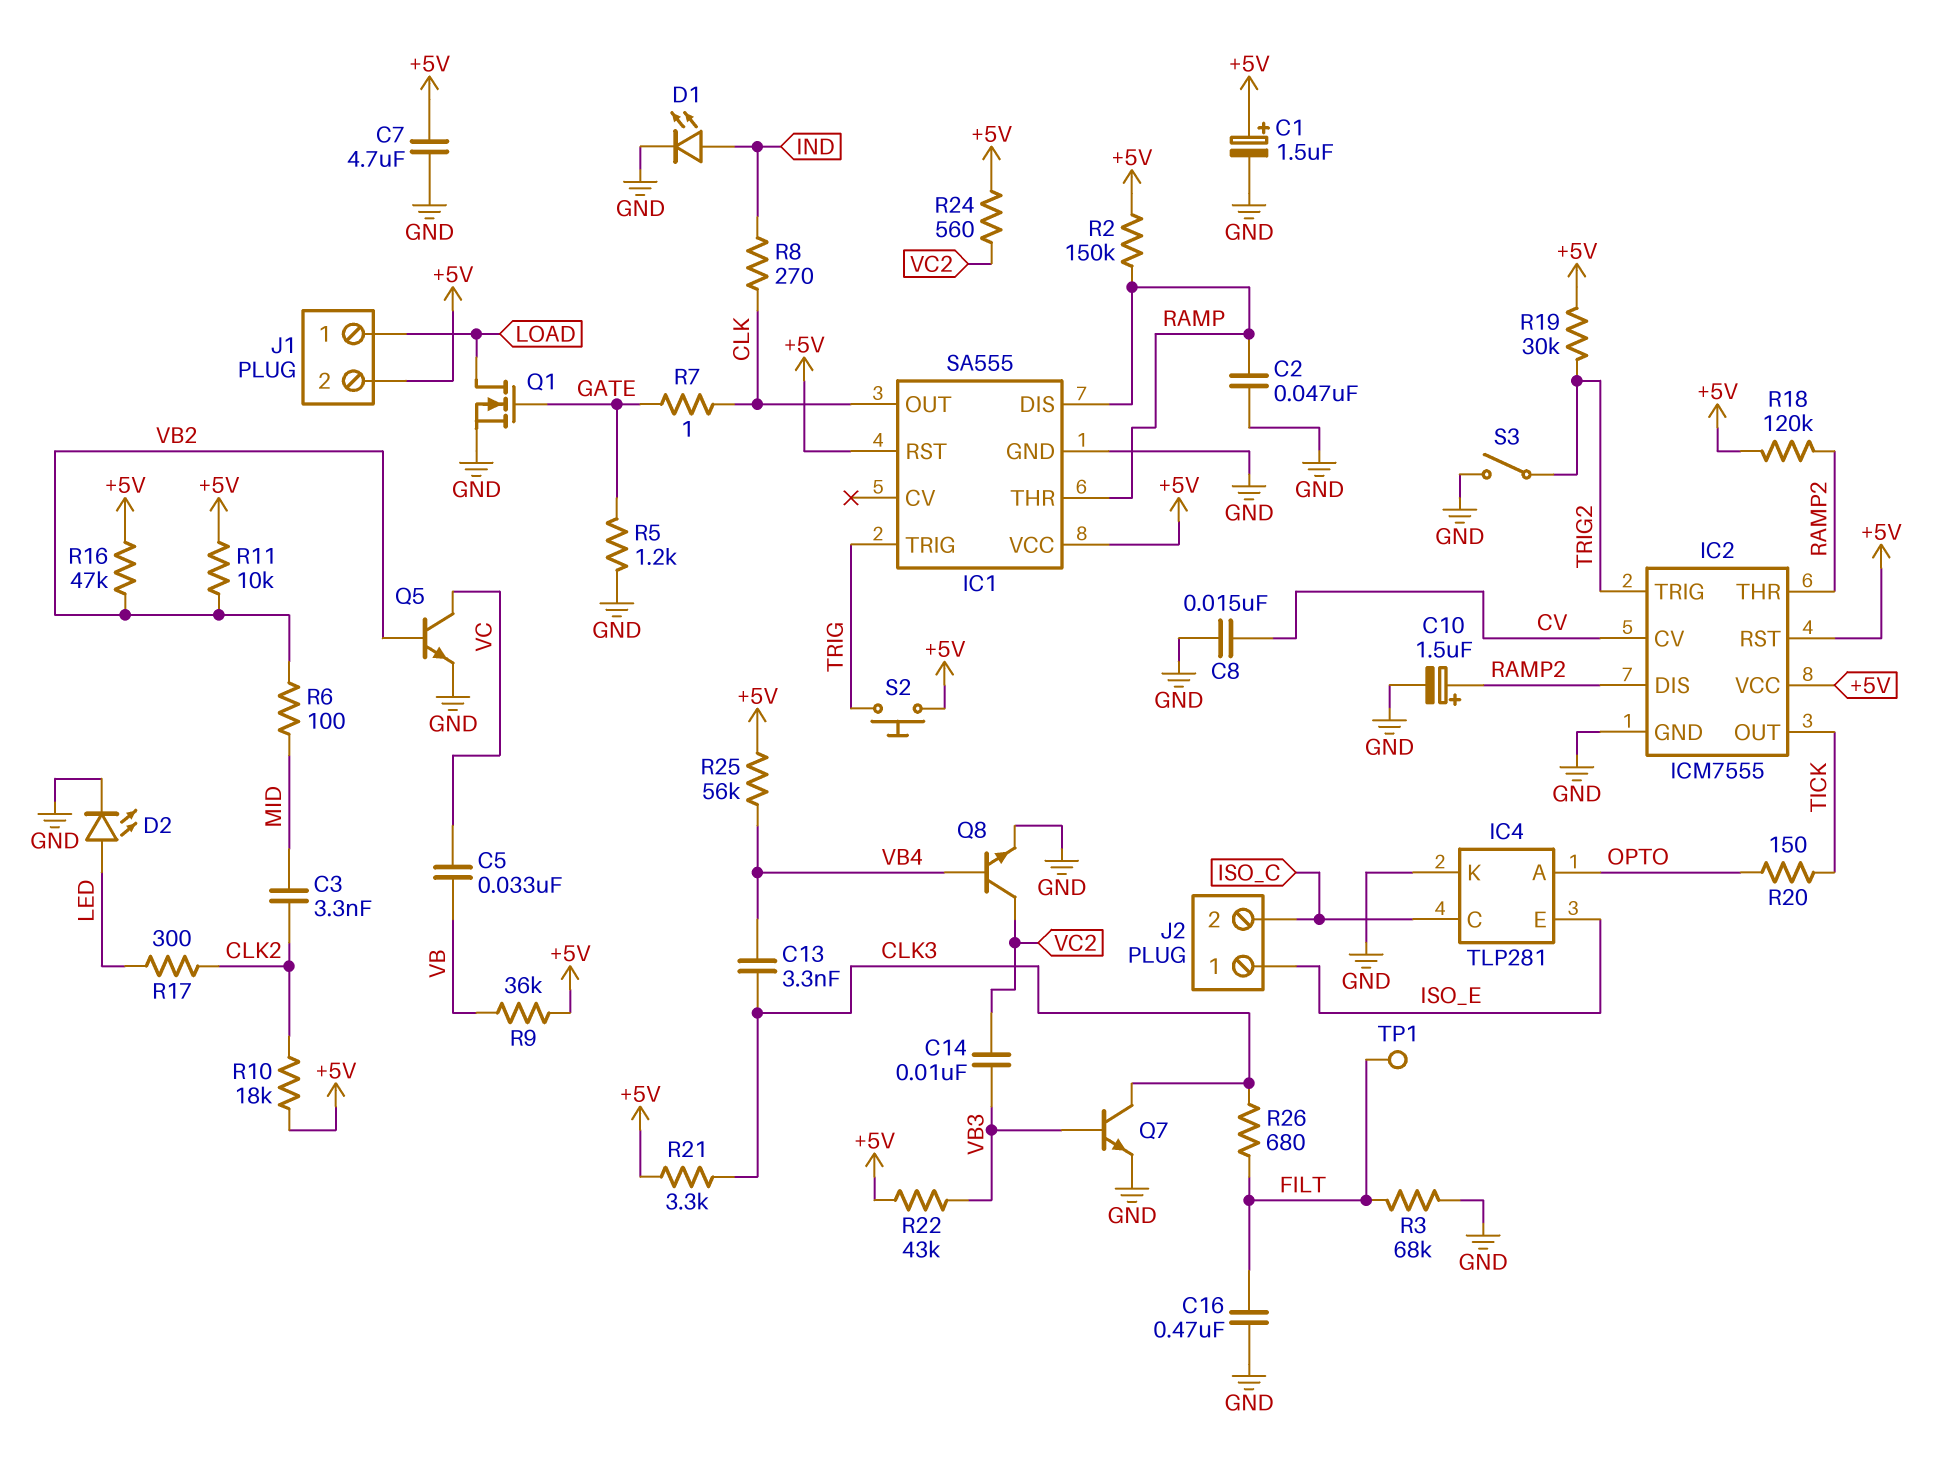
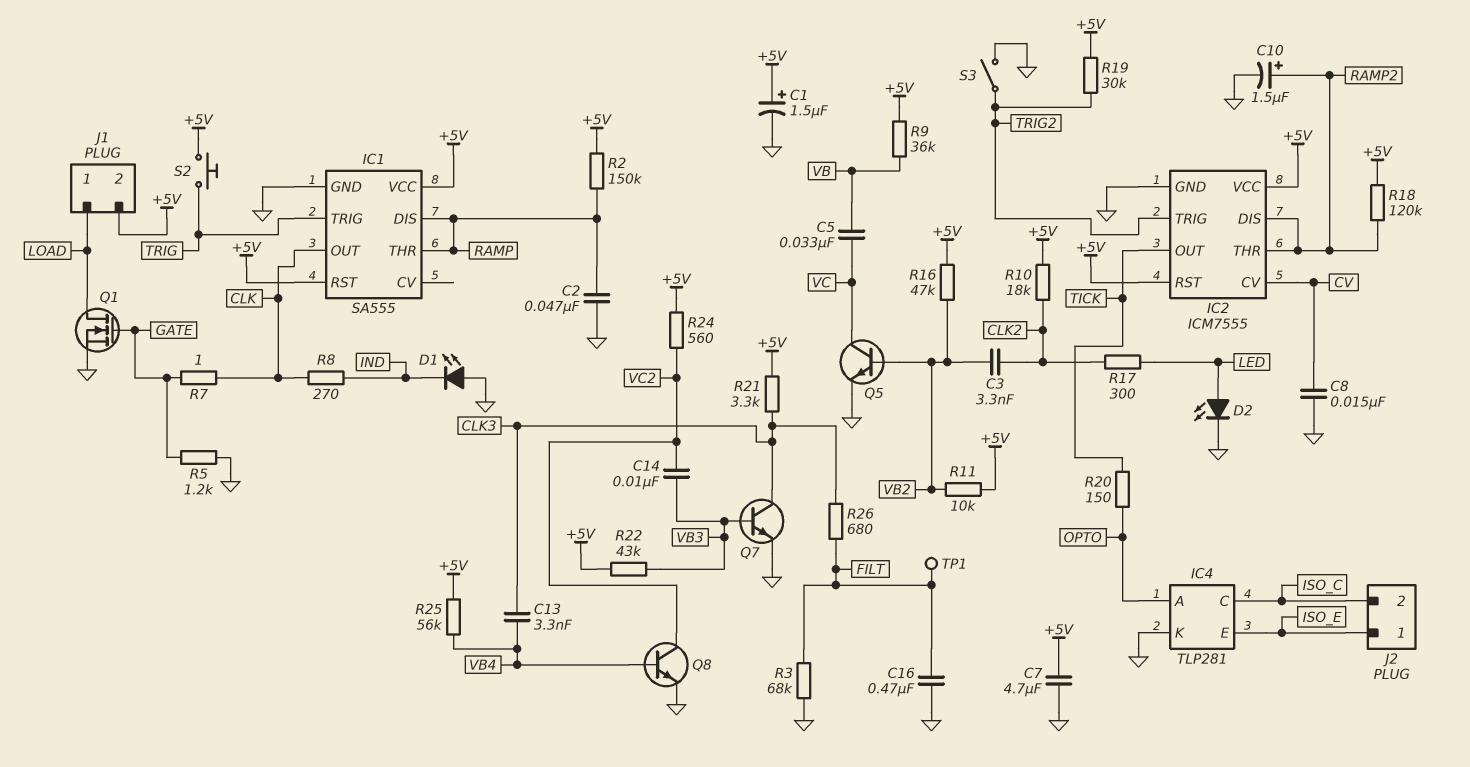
C3: 3.3nF (CLK2, MID) -> 3.3nF (CLK2, VB2)
D1: LED (A IND, K GND) -> LED (A GND, K IND)
R6: 100 (MID, VB2) -> none

